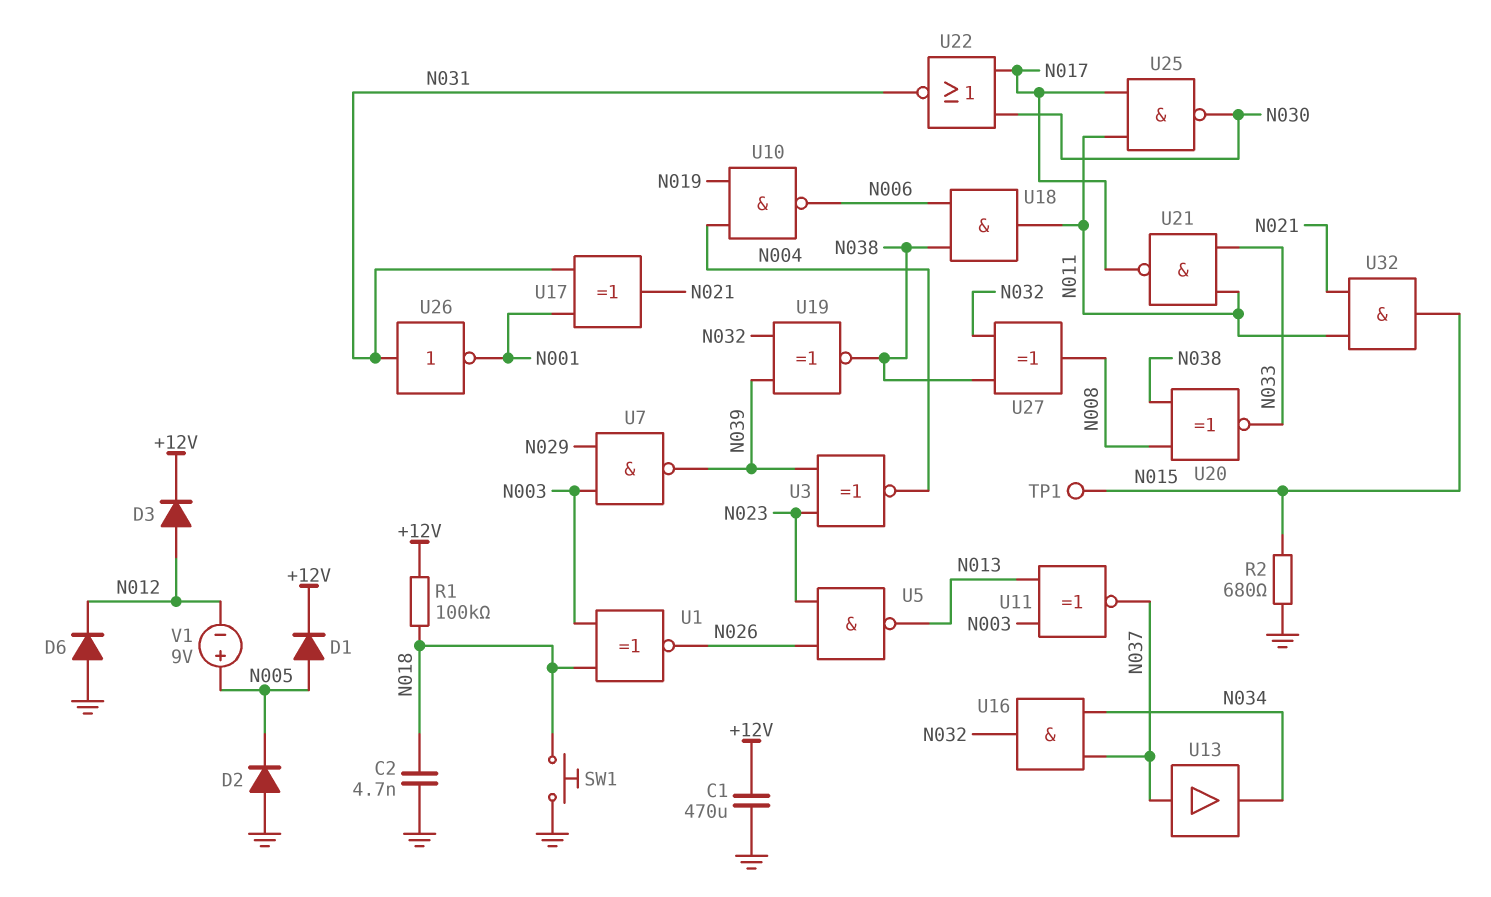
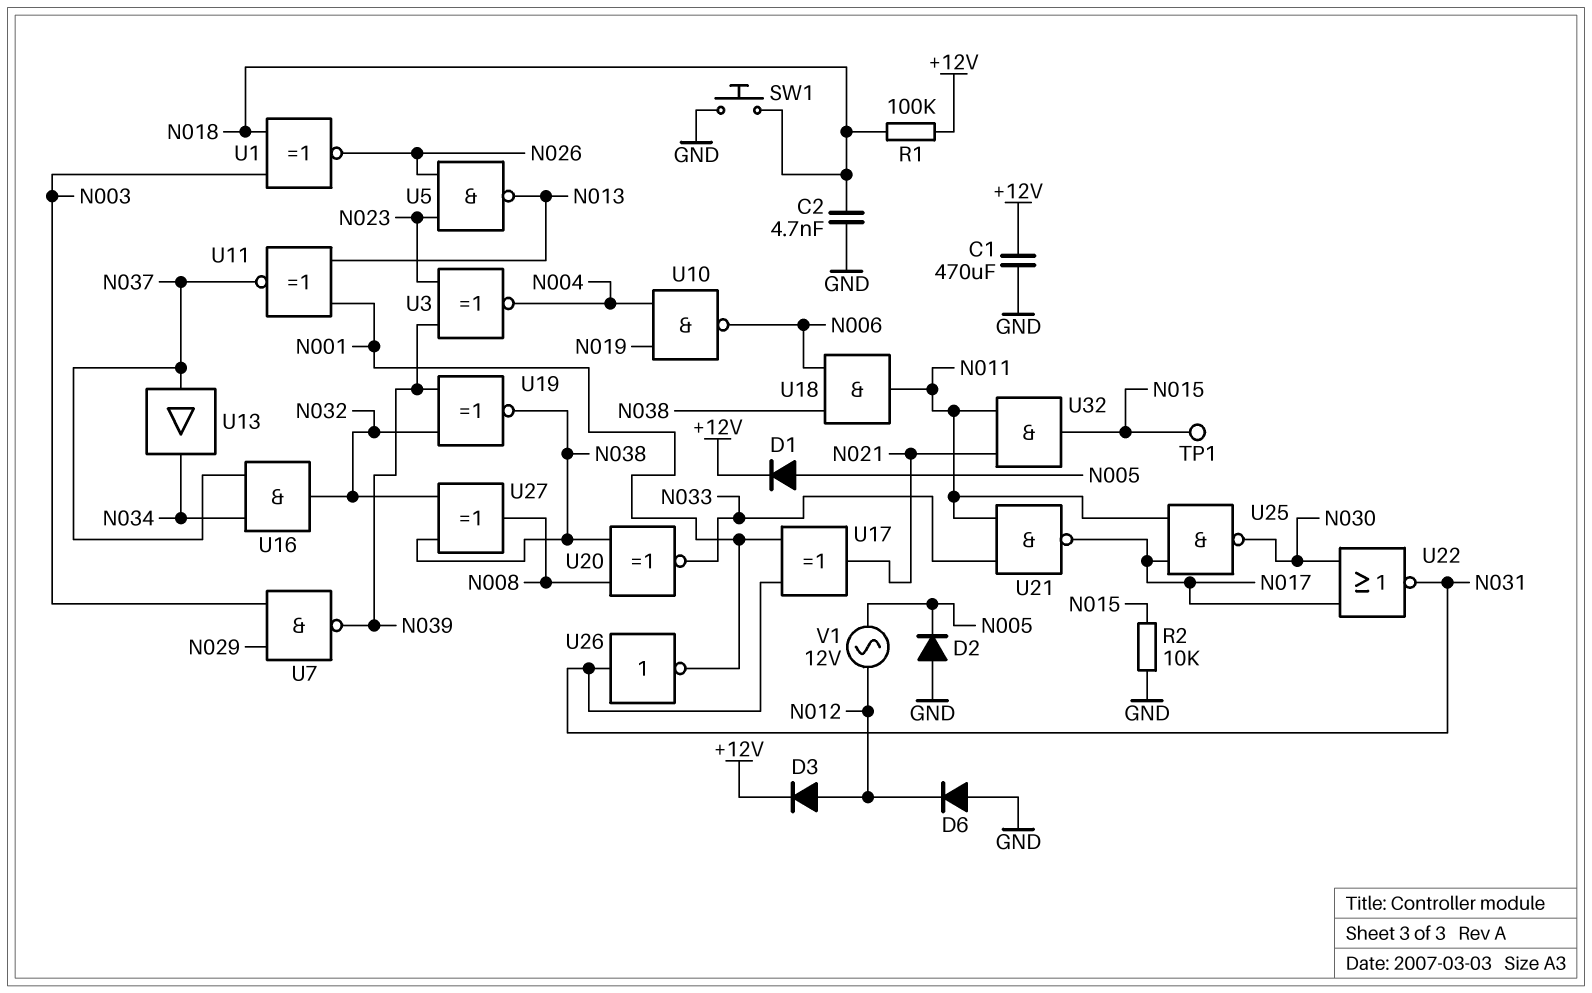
R2: 680 (GND, N015) -> 10k (GND, N015)
U11: XNOR (in N003, in N013, out N037) -> XNOR (in N001, in N013, out N037)
V1: 9V (plus N005, minus N012) -> AC 12V (N005, N012)

